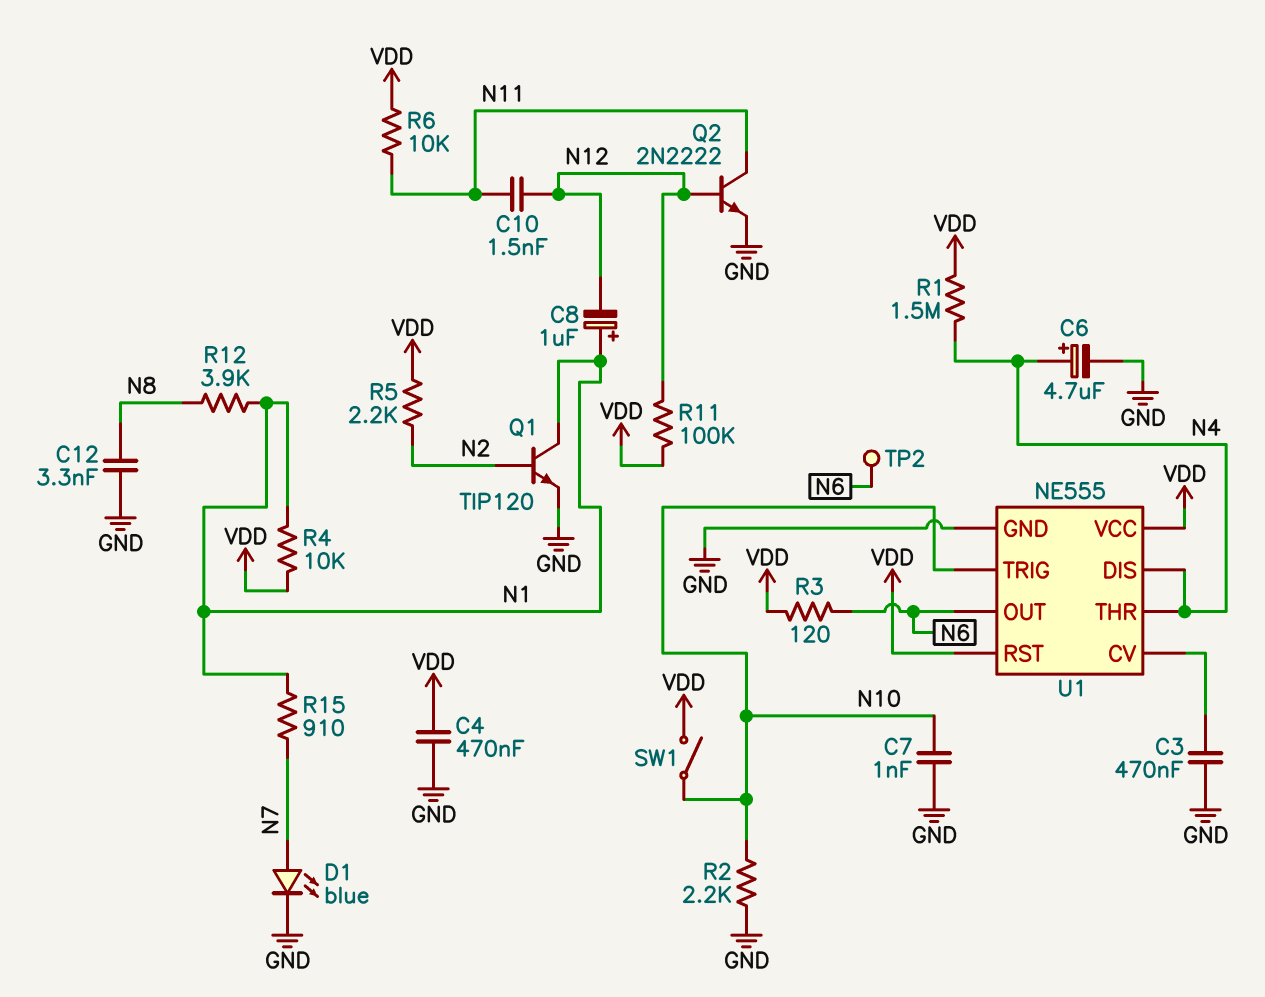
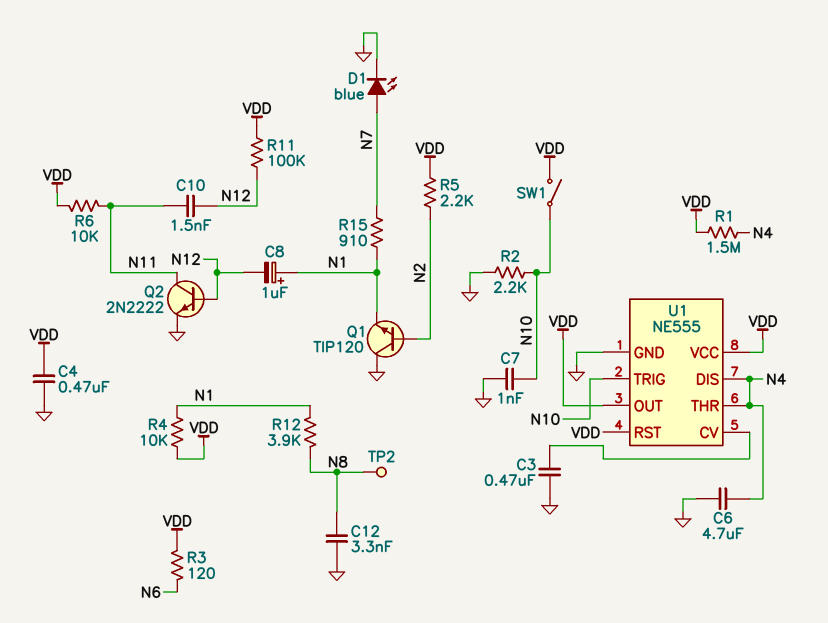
C6: 4.7uF (plus N4, minus GND) -> 4.7uF (GND, N4)
Q1: NPN TIP120 (B N2, C N1, E GND) -> NPN TIP120 (B N2, C GND, E N1)
TP2: test point (N6) -> test point (N8)
U1 pin OUT: N6 -> VDD

